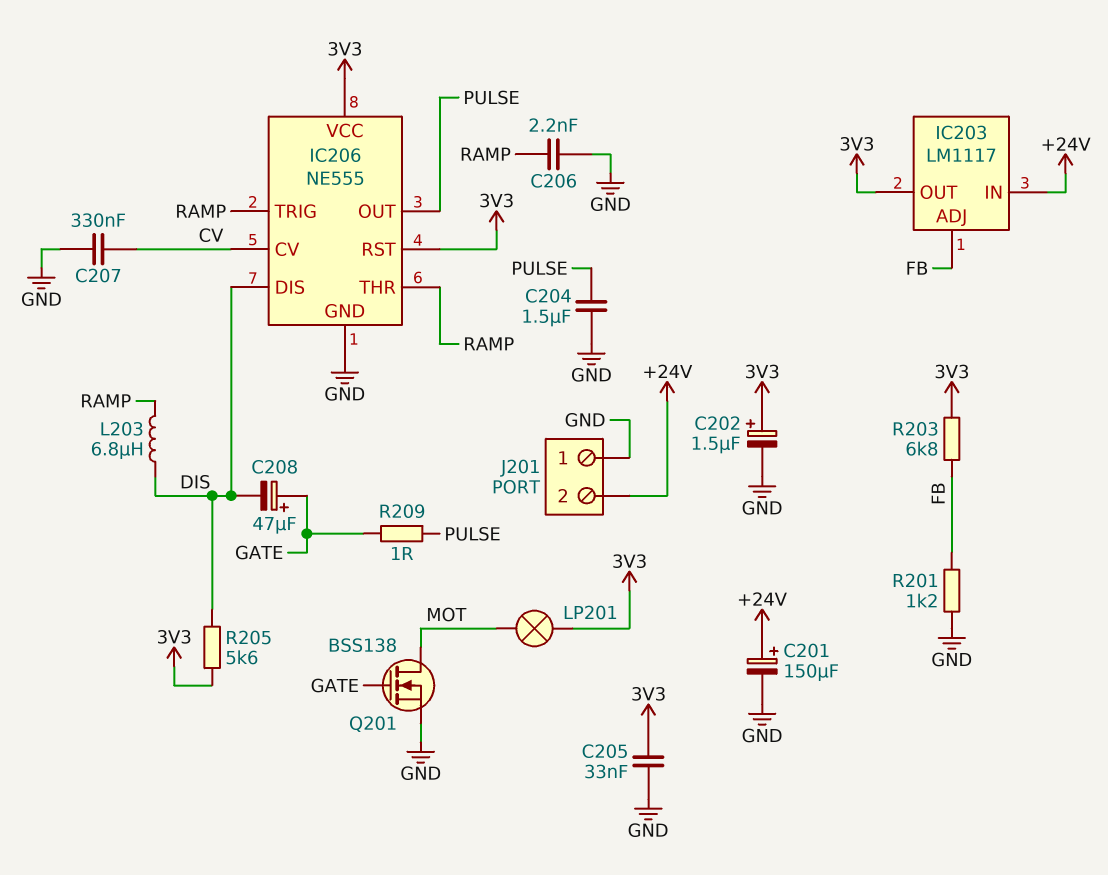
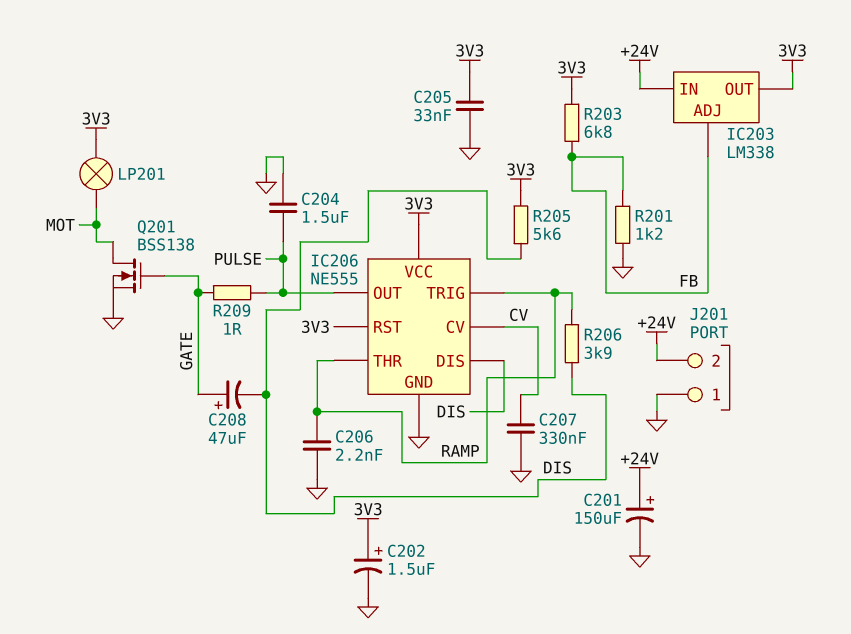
IC203: LM1117 -> LM338
L203: 6.8uH (DIS, RAMP) -> none
R206: none -> 3.9k (DIS, RAMP)

